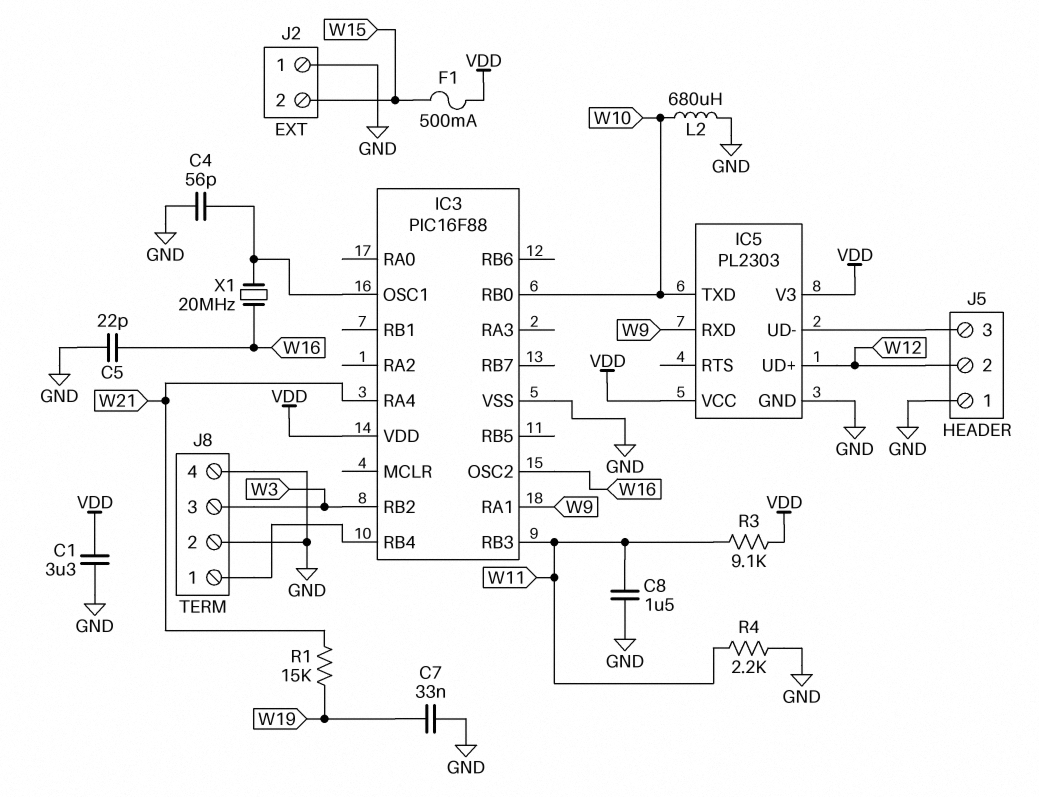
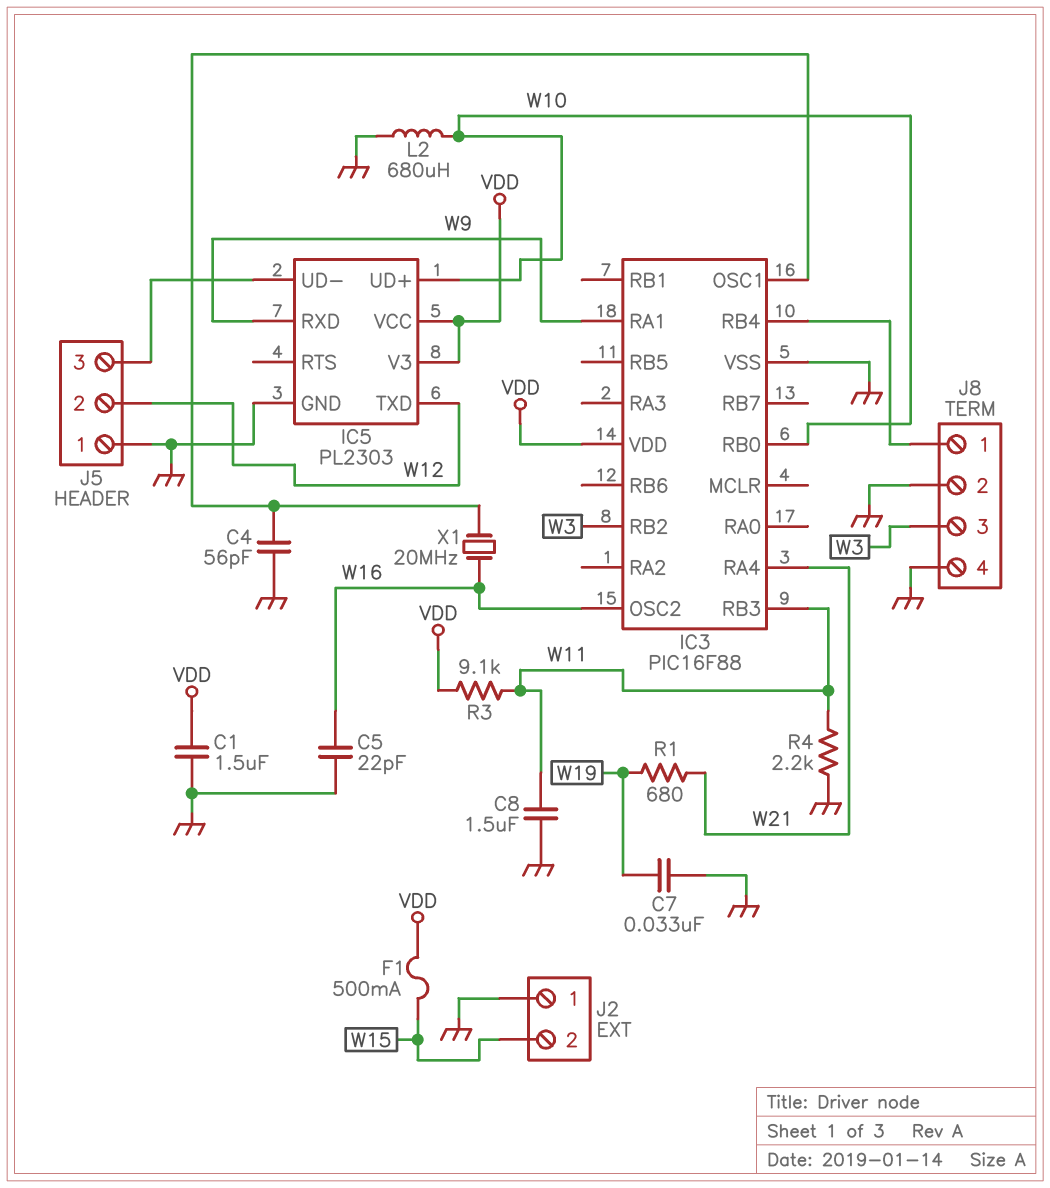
C1: 3.3uF (GND, VDD) -> 1.5uF (GND, VDD)
IC5 pin TXD: W10 -> W12
IC5 pin UD+: W12 -> W10
R1: 15k (W19, W21) -> 680 (W19, W21)

